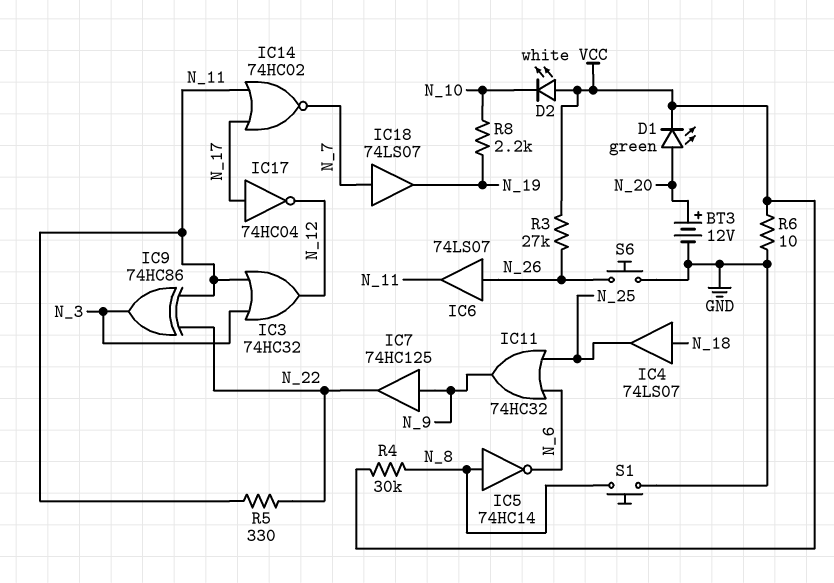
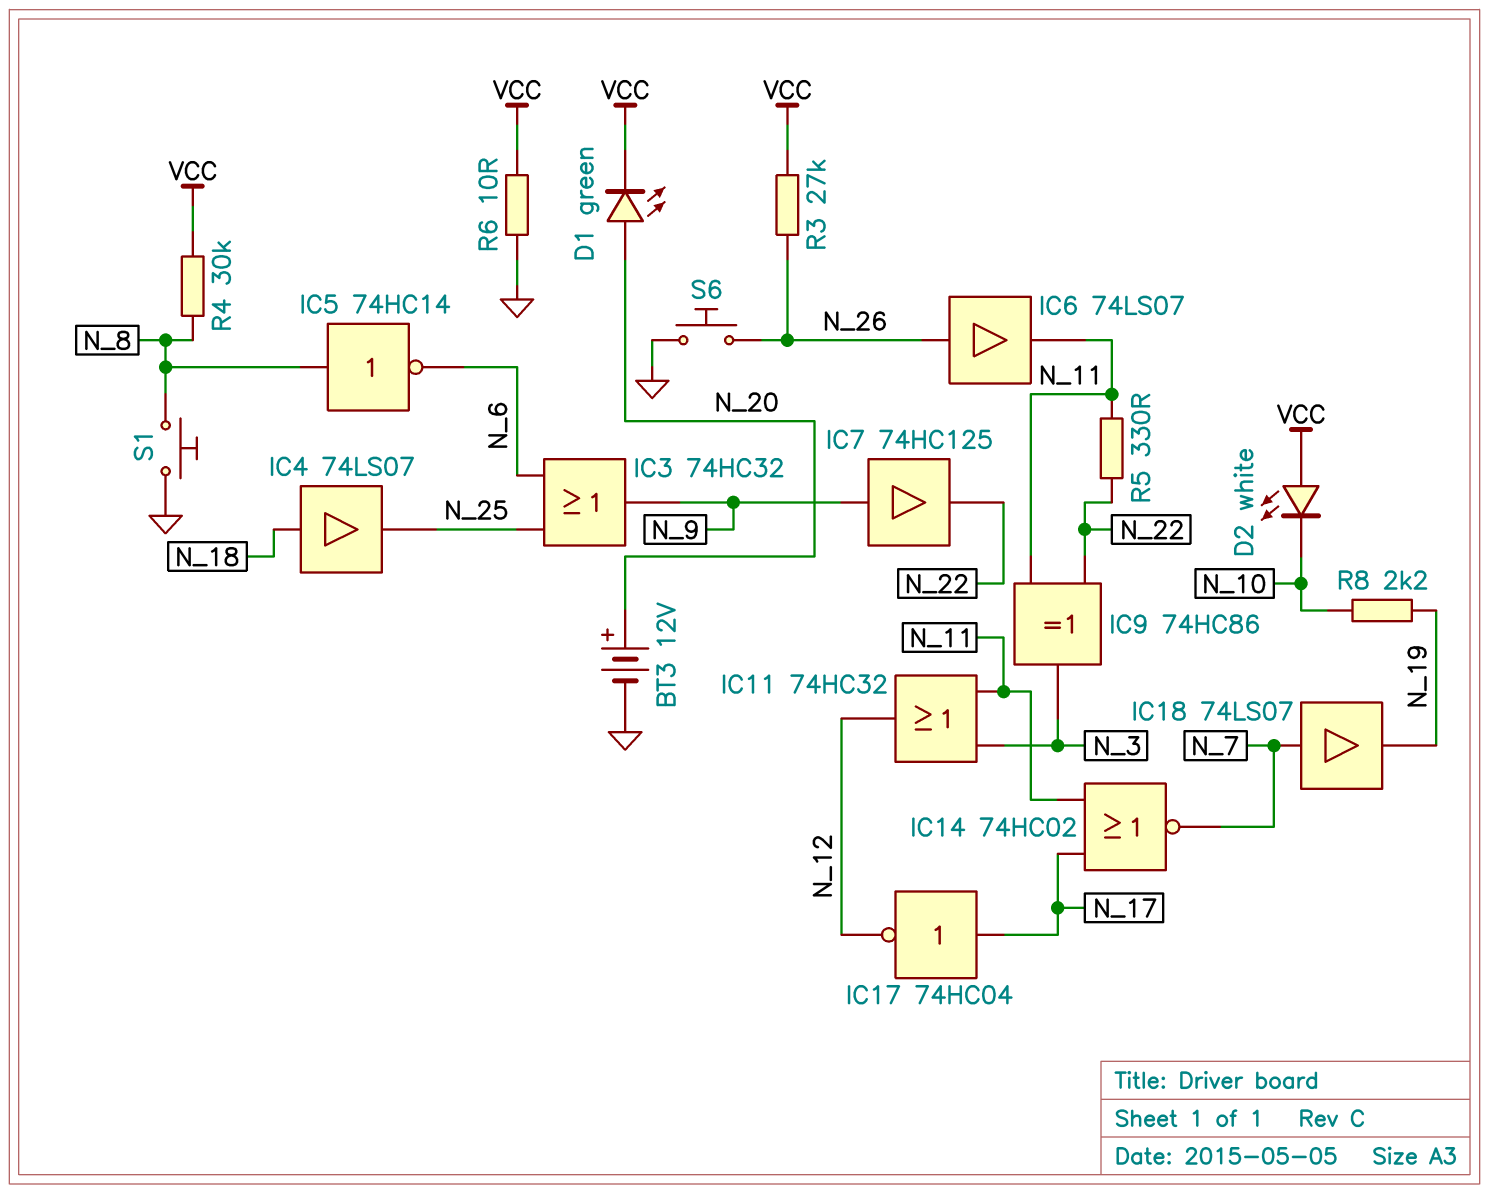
IC3: OR 74HC32 (in N_3, in N_11, out N_12) -> OR 74HC32 (in N_6, in N_25, out N_9)
IC11: OR 74HC32 (in N_6, in N_25, out N_9) -> OR 74HC32 (in N_3, in N_11, out N_12)

